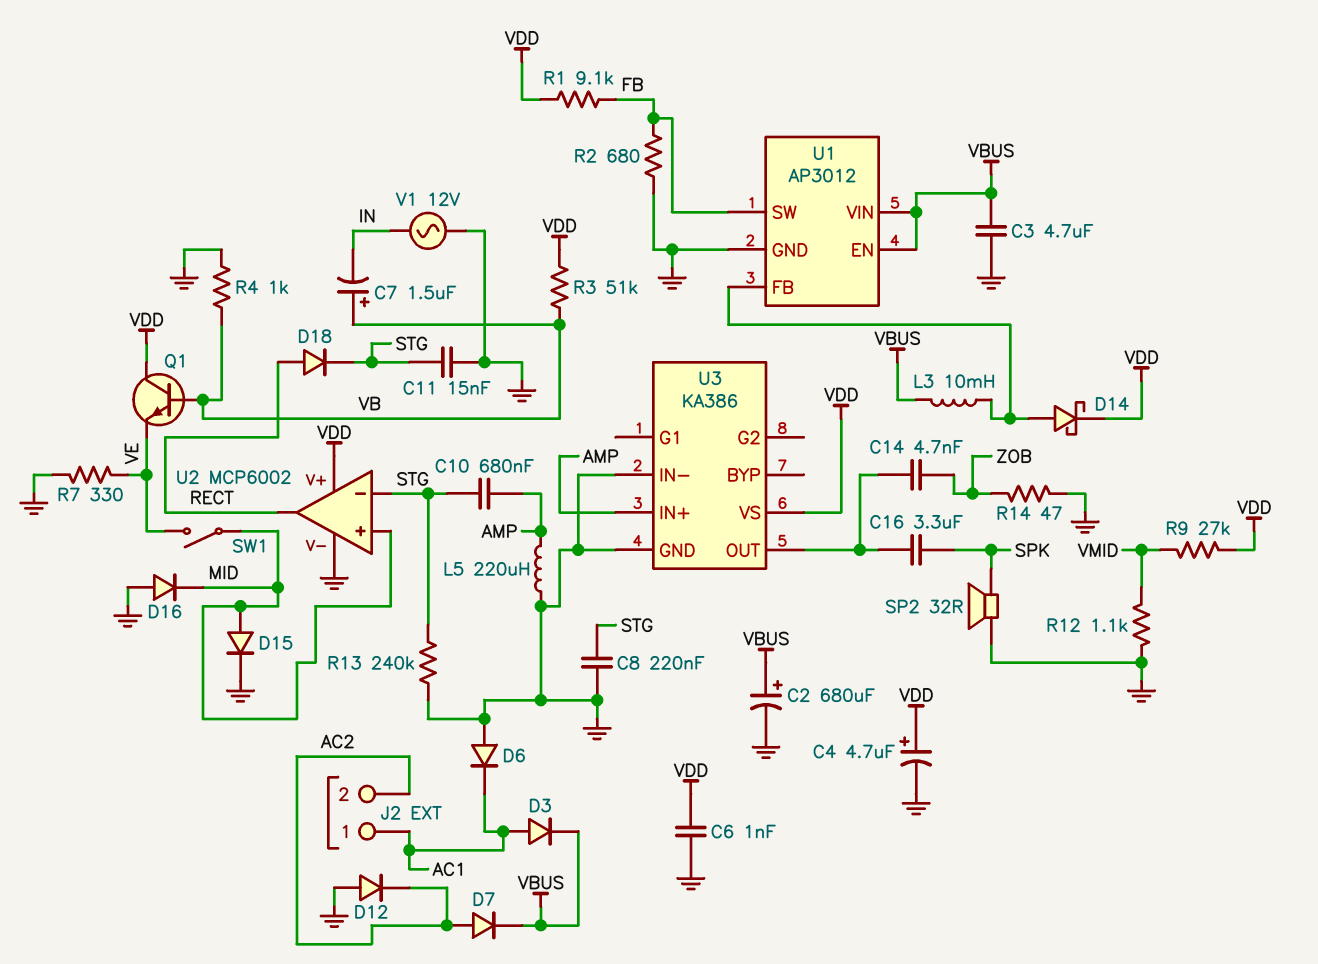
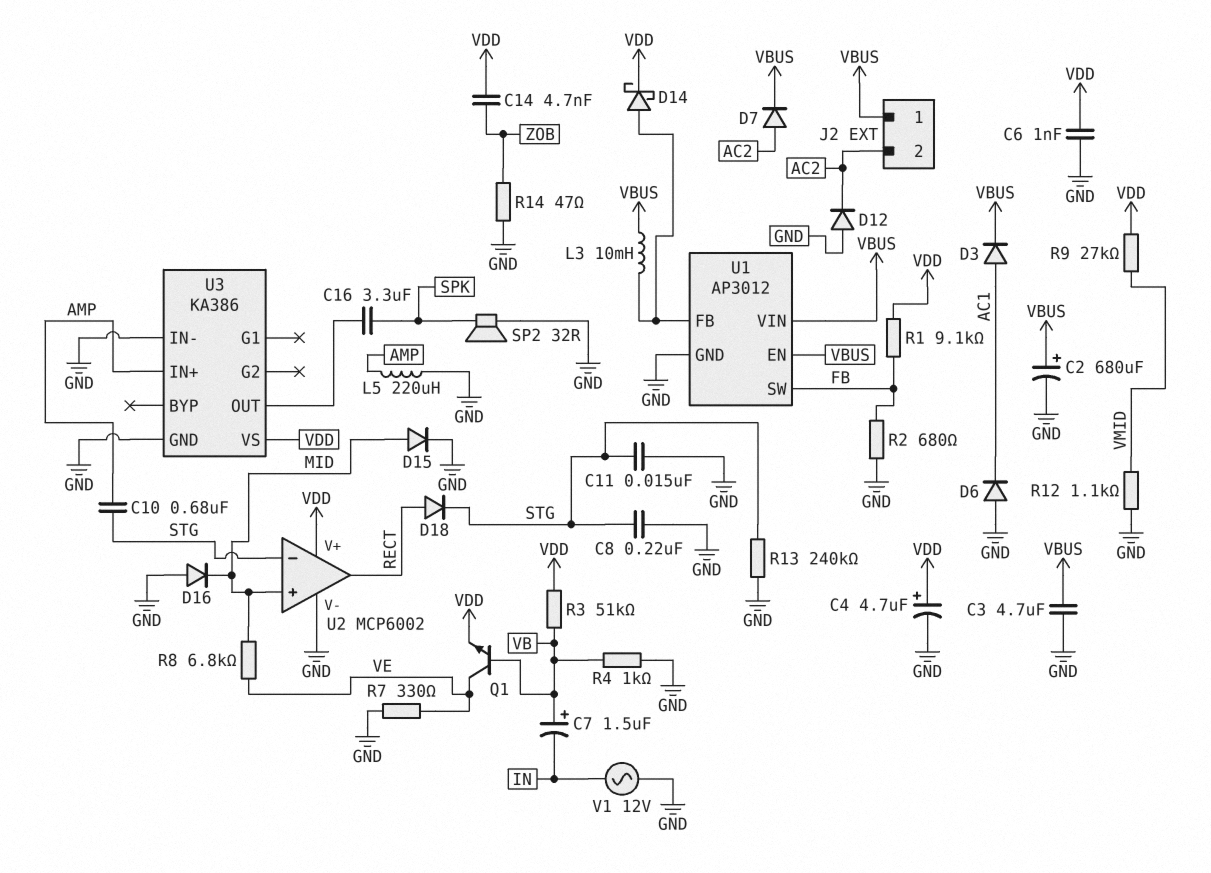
C14: 4.7nF (U3/OUT, ZOB) -> 4.7nF (VDD, ZOB)
J2 pin 1: AC1 -> VBUS
Q1: NPN (B VB, C VDD, E VE) -> NPN (B VB, C VE, E VDD)
R8: none -> 6.8k (MID, VE)
SW1: switch (MID, VE) -> none

